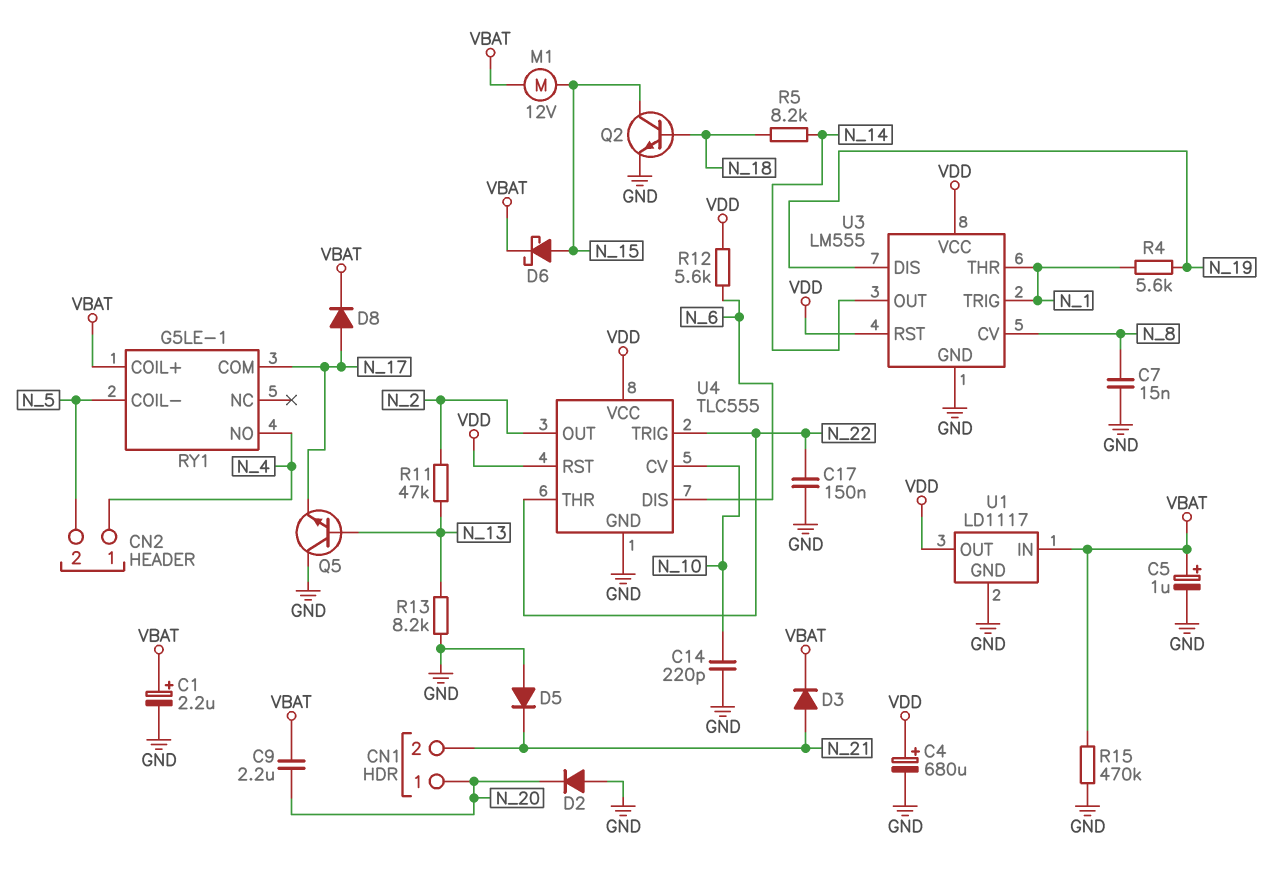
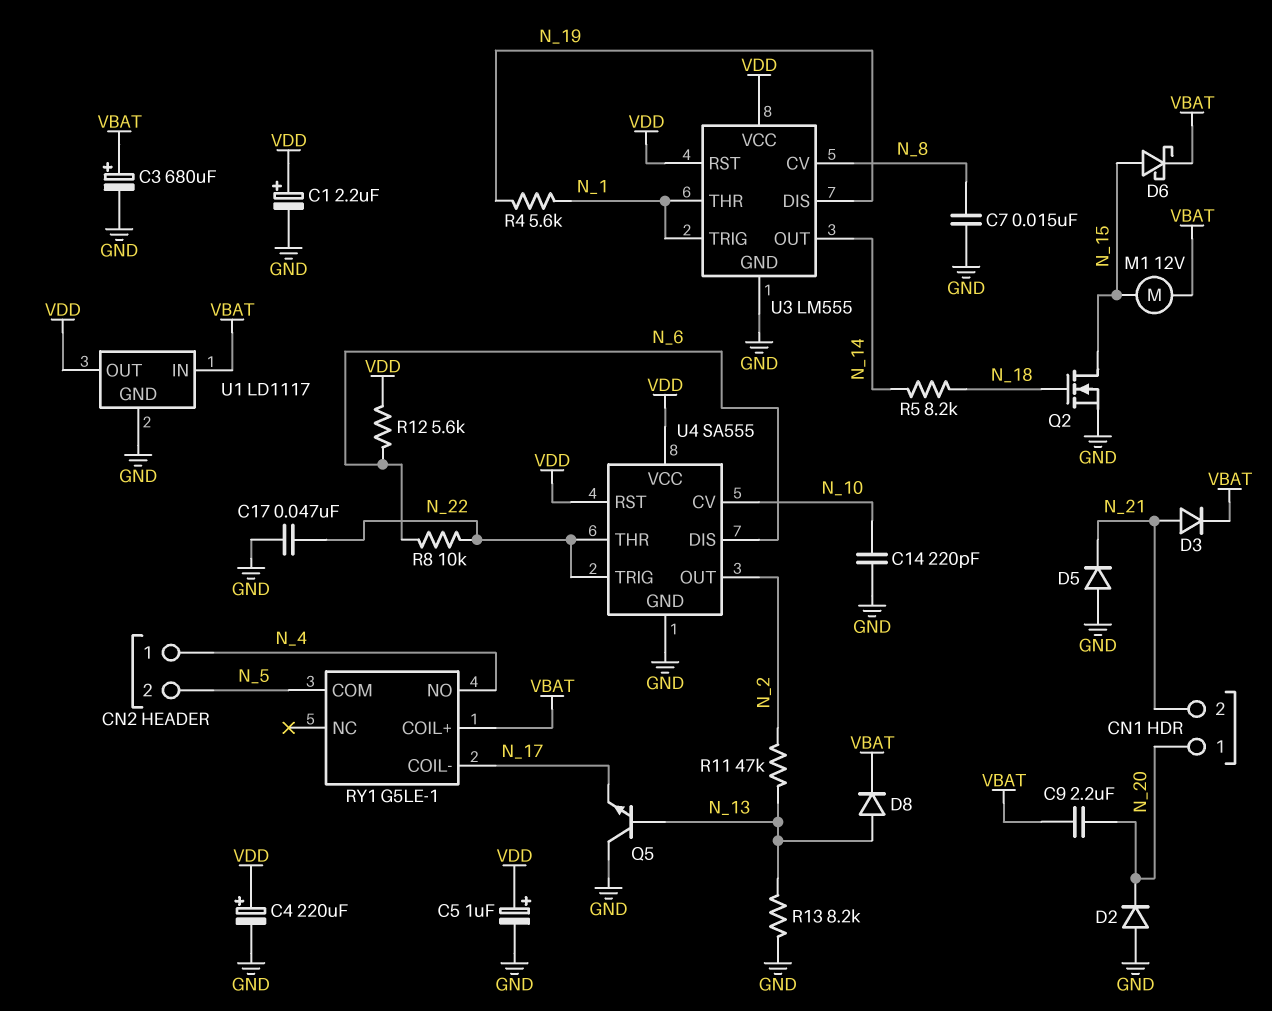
C1: 2.2uF (plus VBAT, minus GND) -> 2.2uF (plus VDD, minus GND)
C3: none -> 680uF (plus VBAT, minus GND)
C4: 680uF (plus VDD, minus GND) -> 220uF (plus VDD, minus GND)
C5: 1uF (plus VBAT, minus GND) -> 1uF (plus VDD, minus GND)
C17: 150nF (GND, N_22) -> 47nF (GND, N_22)
D8: diode (A N_17, K VBAT) -> diode (A N_13, K VBAT)
Q2: NPN (B N_18, C N_15, E GND) -> NMOS (G N_18, D N_15, S GND)
R8: none -> 10k (N_6, N_22)
R15: 470k (GND, VBAT) -> none
RY1 pin COIL-: N_5 -> N_17
RY1 pin COM: N_17 -> N_5
U4: TLC555 -> SA555

